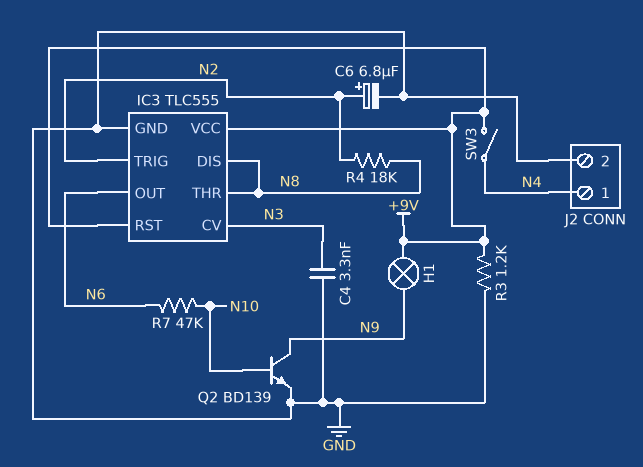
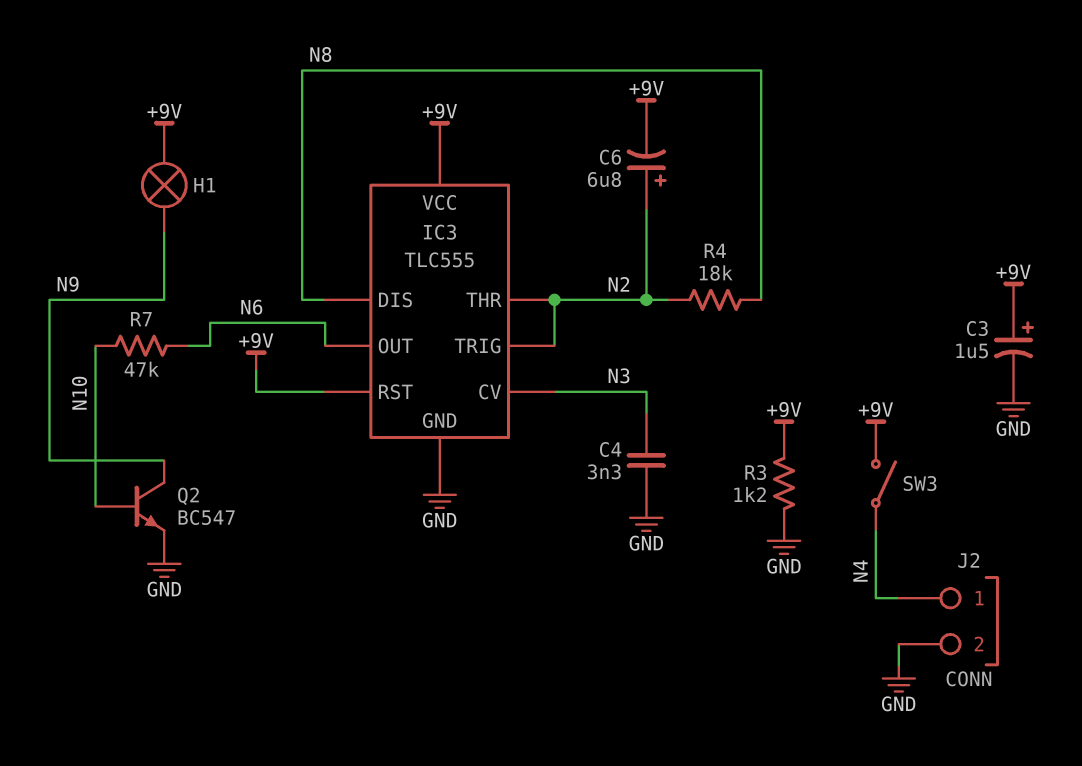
C3: none -> 1.5uF (plus +9V, minus GND)
C6: 6.8uF (plus N2, minus GND) -> 6.8uF (plus N2, minus +9V)
IC3 pin THR: N8 -> N2
Q2: NPN BD139 (B N10, C N9, E GND) -> NPN BC547 (B N10, C N9, E GND)

